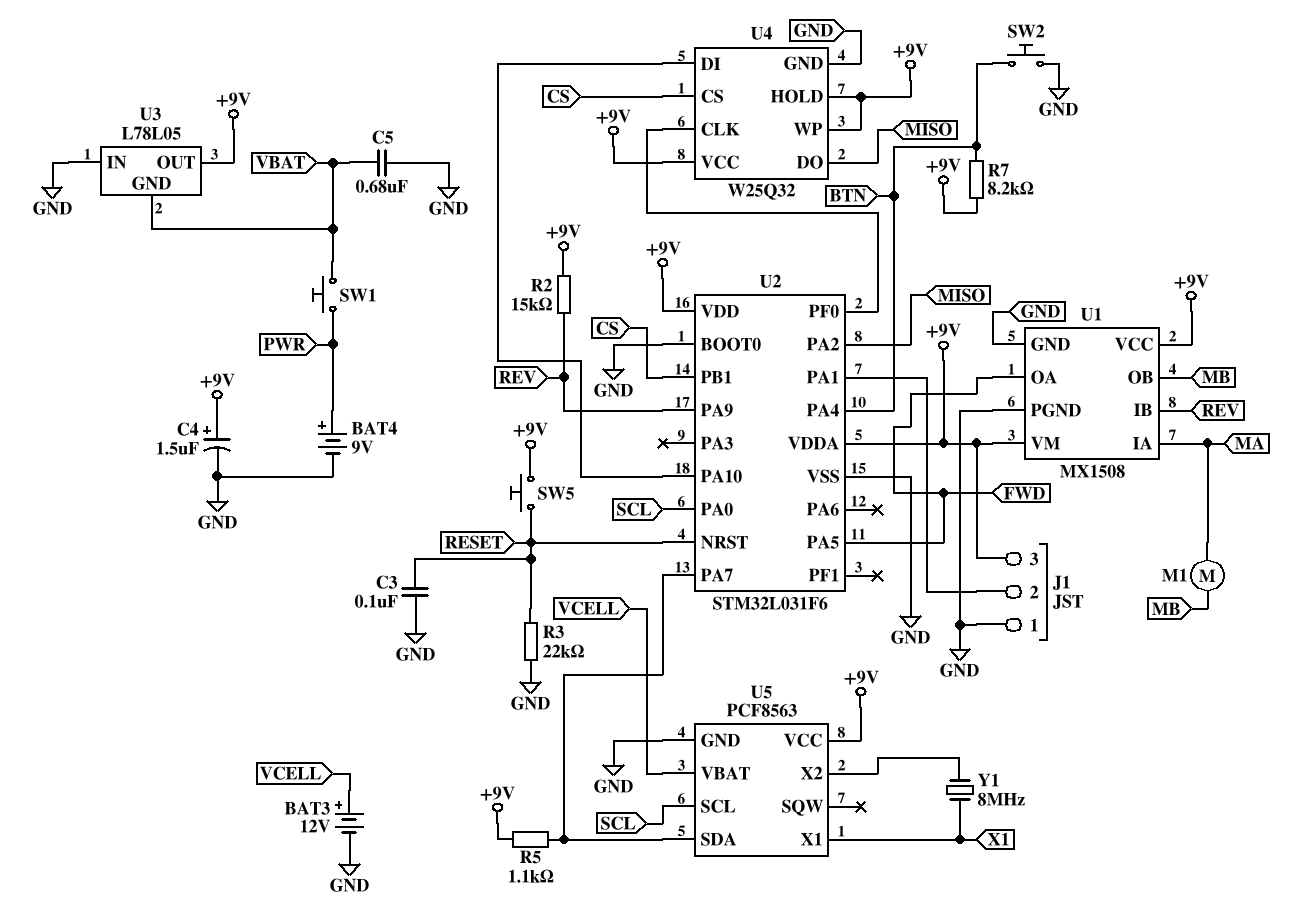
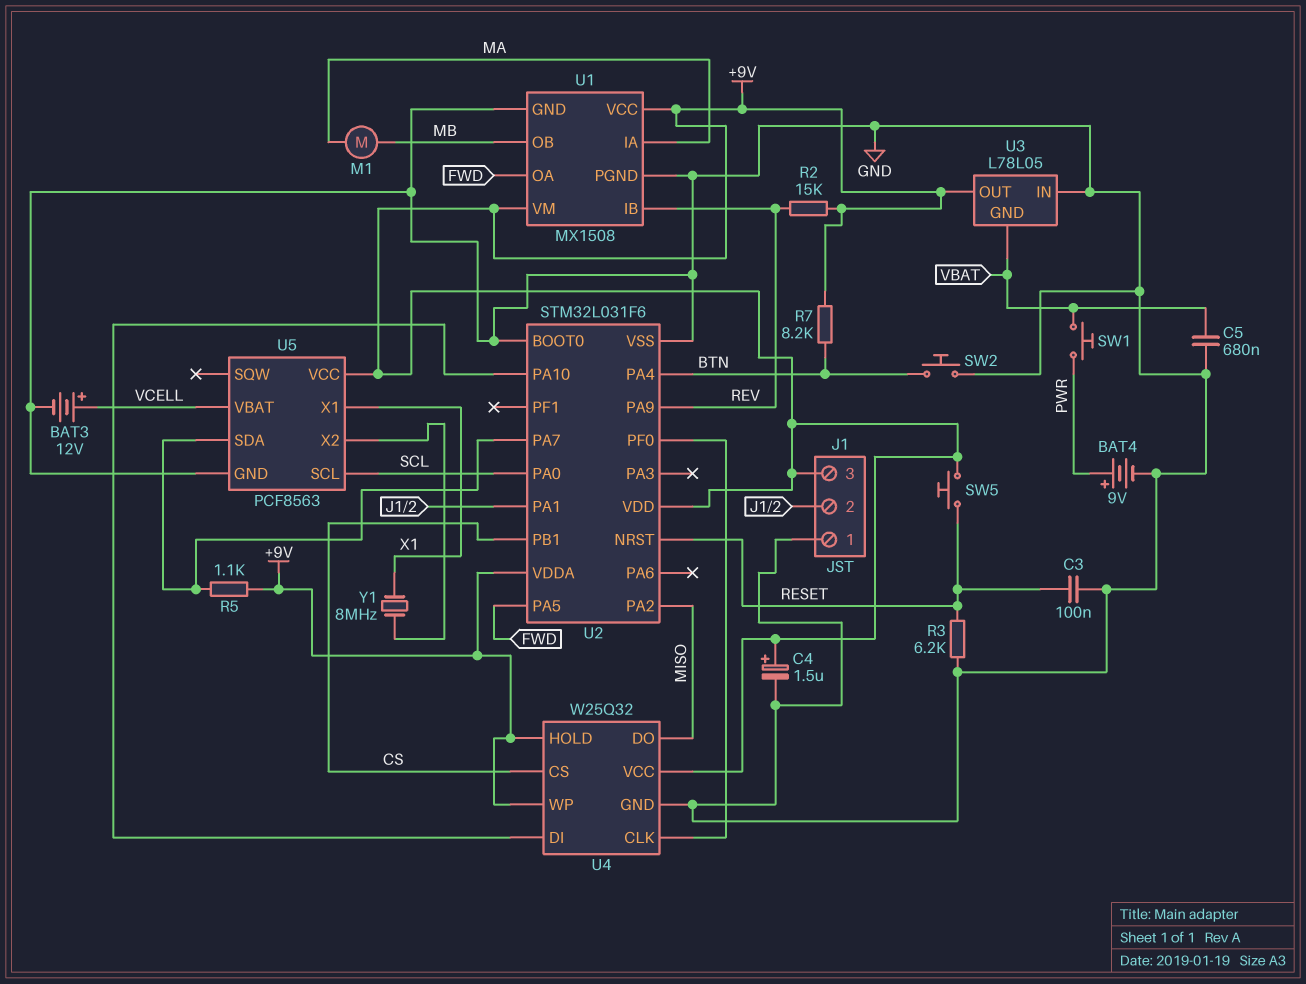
R3: 22k (GND, RESET) -> 6.2k (GND, RESET)

